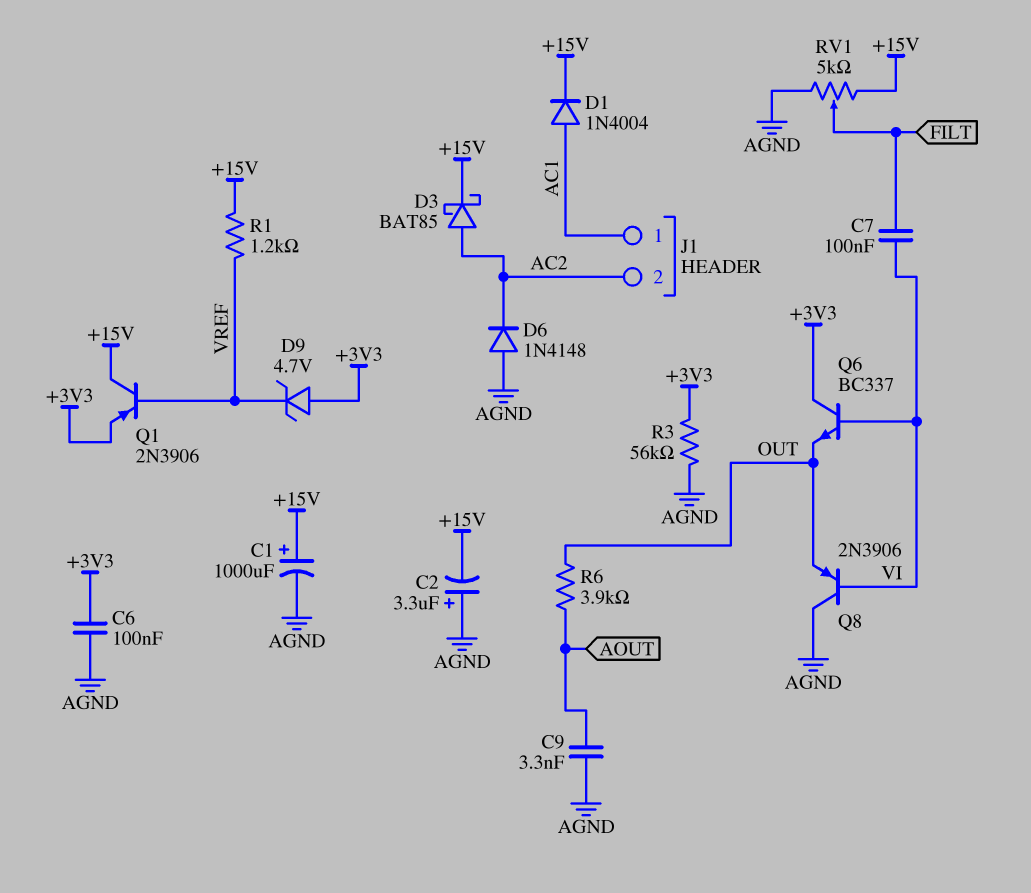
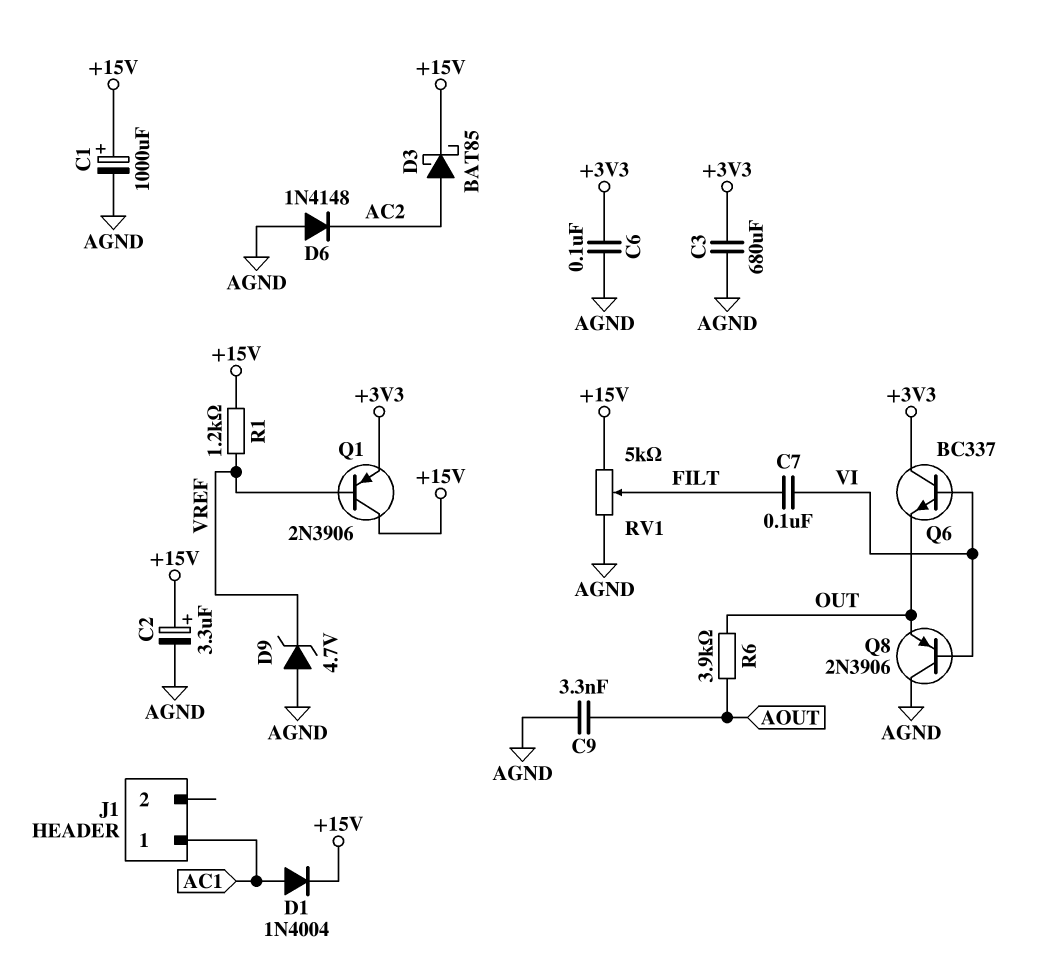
C2: 3.3uF (plus AGND, minus +15V) -> 3.3uF (plus +15V, minus AGND)
C3: none -> 680uF (+3V3, AGND)
D9: zener 4.7V (A +3V3, K VREF) -> zener 4.7V (A AGND, K VREF)
J1 pin 2: AC2 -> none
R3: 56k (+3V3, AGND) -> none

